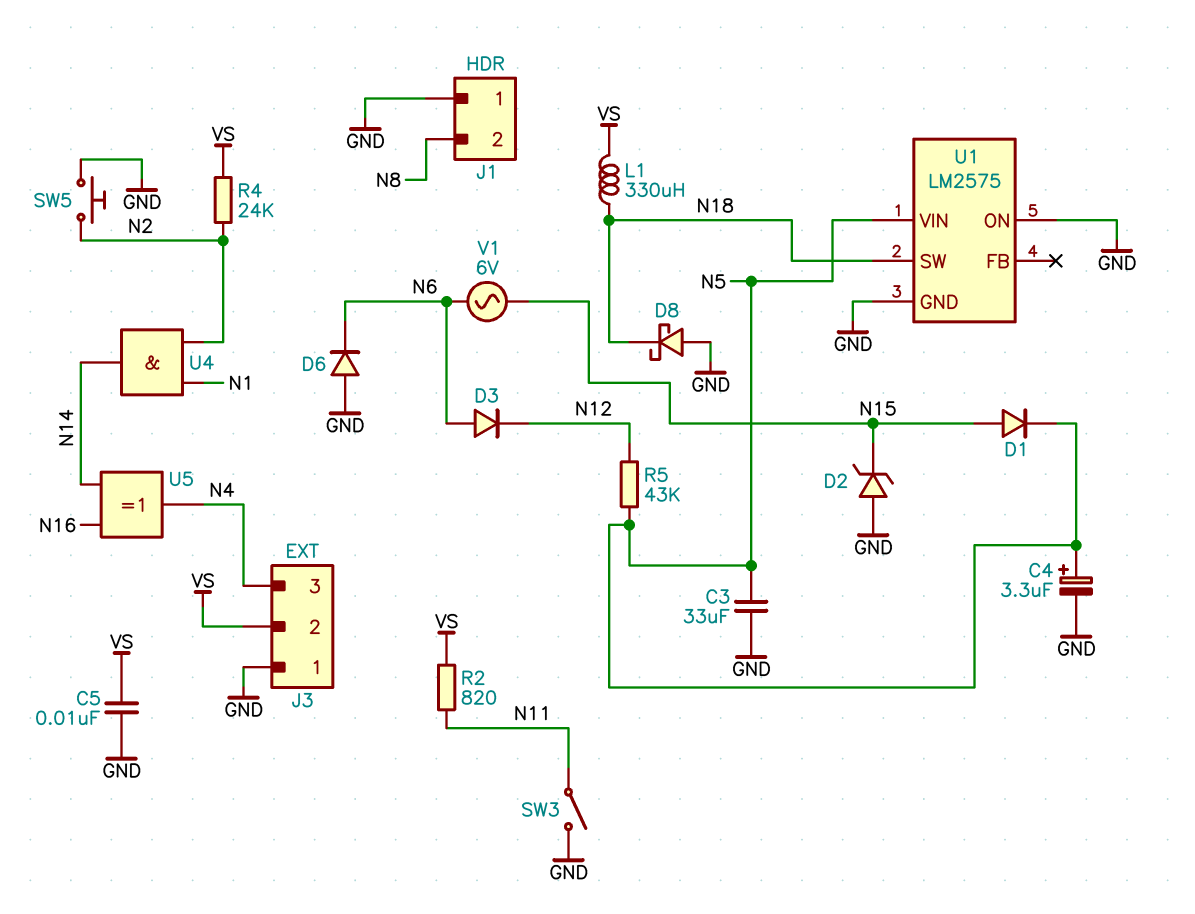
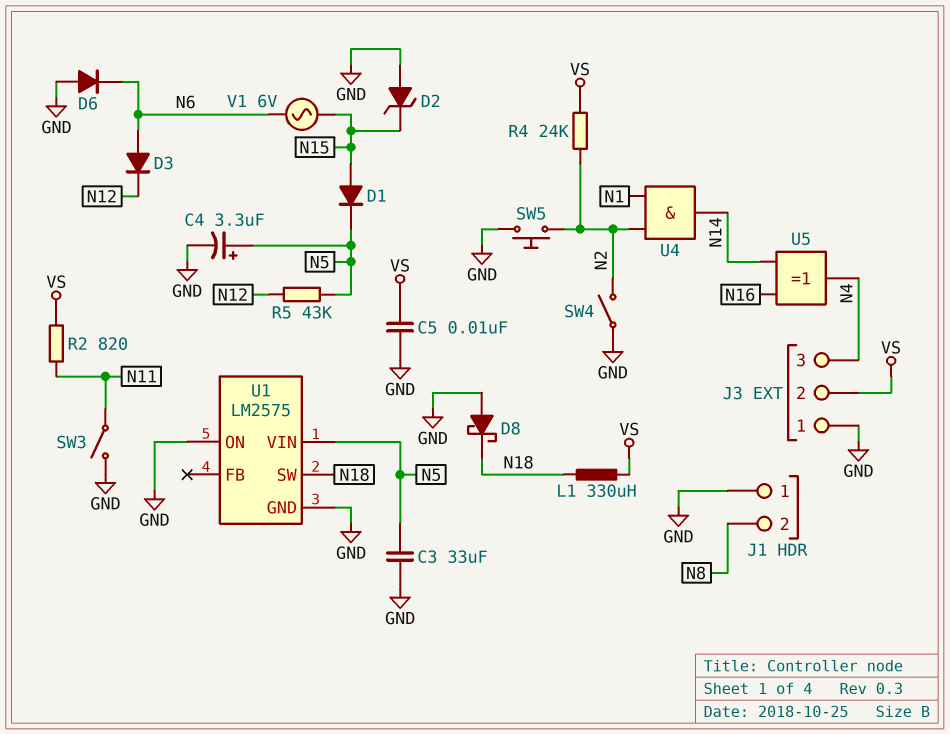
SW4: none -> switch (GND, N2)

